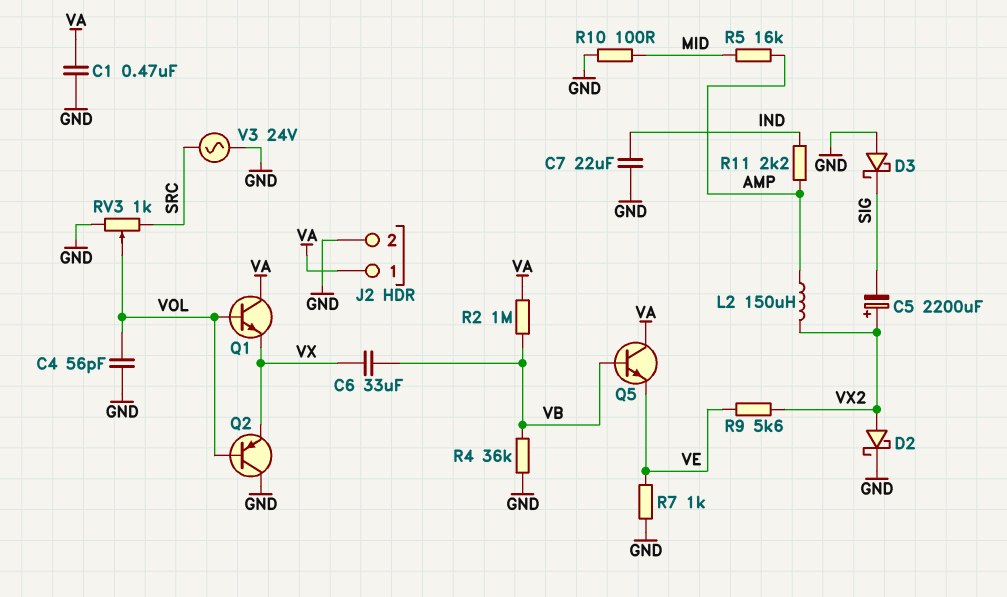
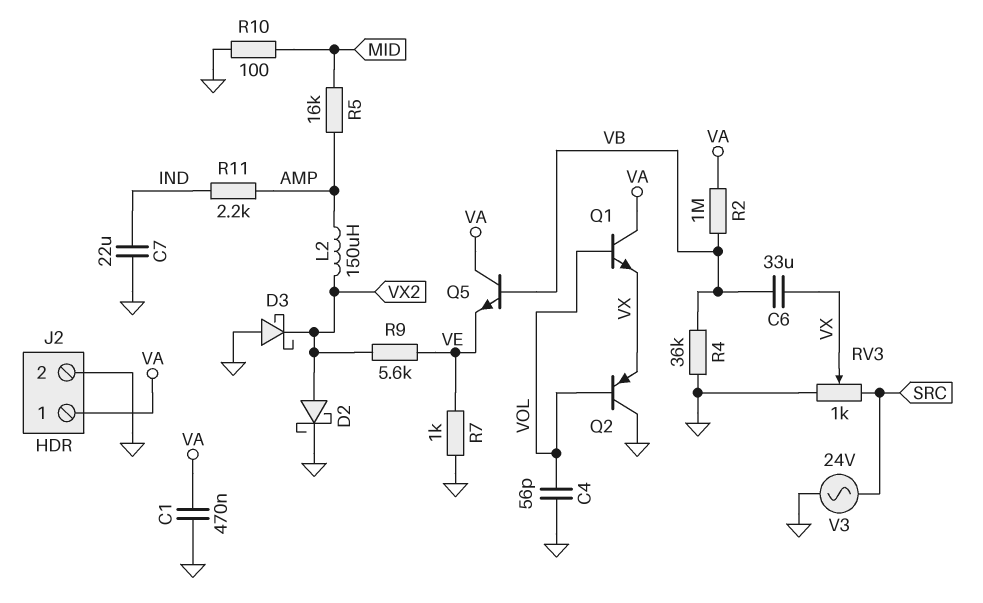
C5: 2200uF (plus VX2, minus SIG) -> none
D3: schottky (A GND, K SIG) -> schottky (A GND, K VX2)
RV3: 1k (GND, SRC, wiper VOL) -> 1k (GND, SRC, wiper VX)

